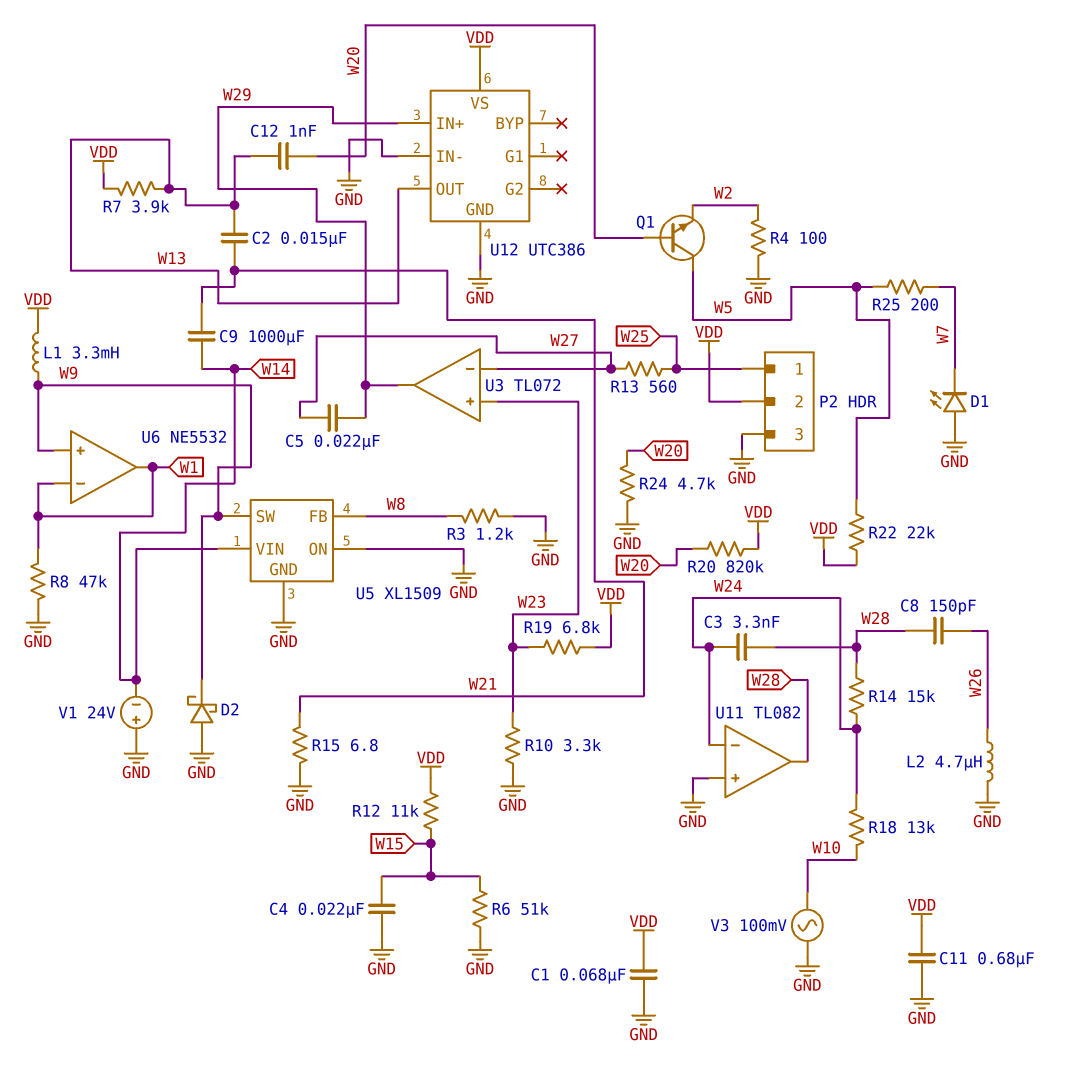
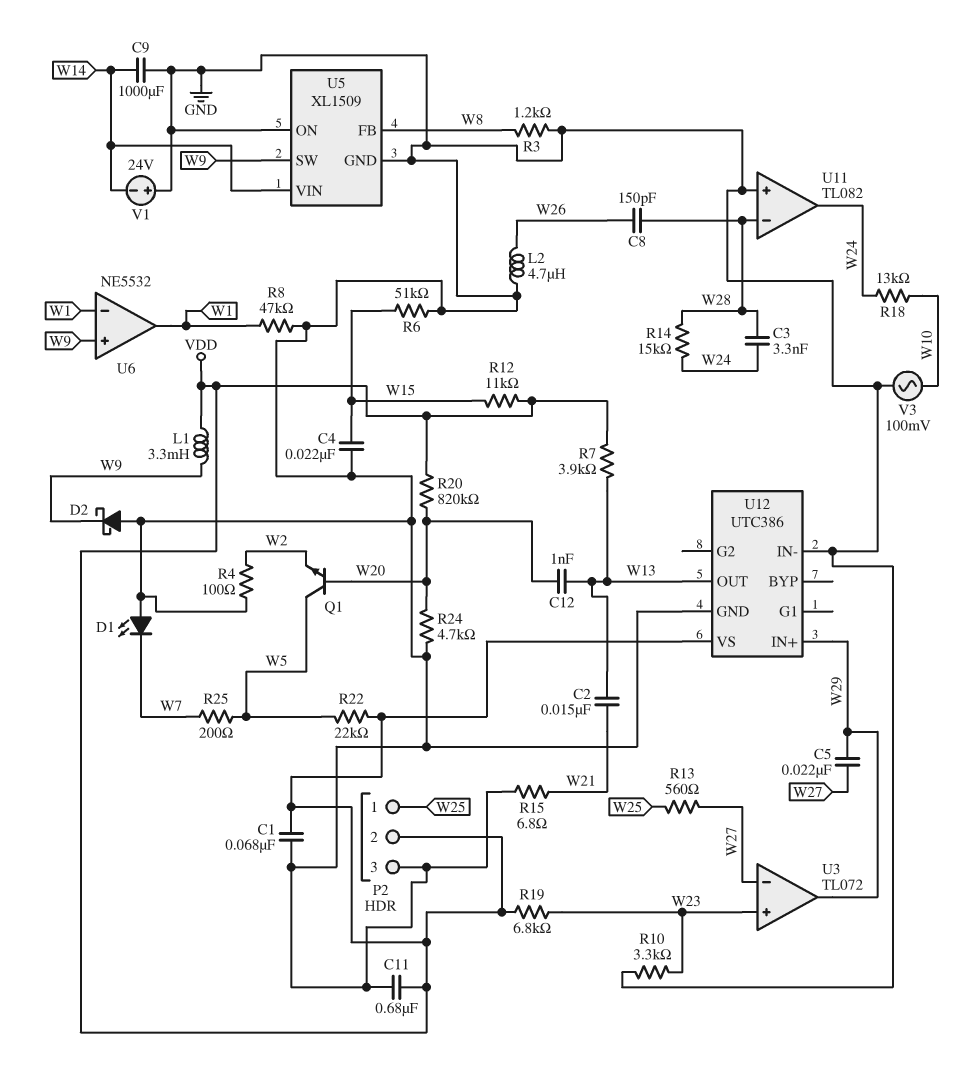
C9: 1000uF (W14, W21) -> 1000uF (GND, W14)
U11 pin in-: W24 -> W28
U11 pin out: W28 -> W24

